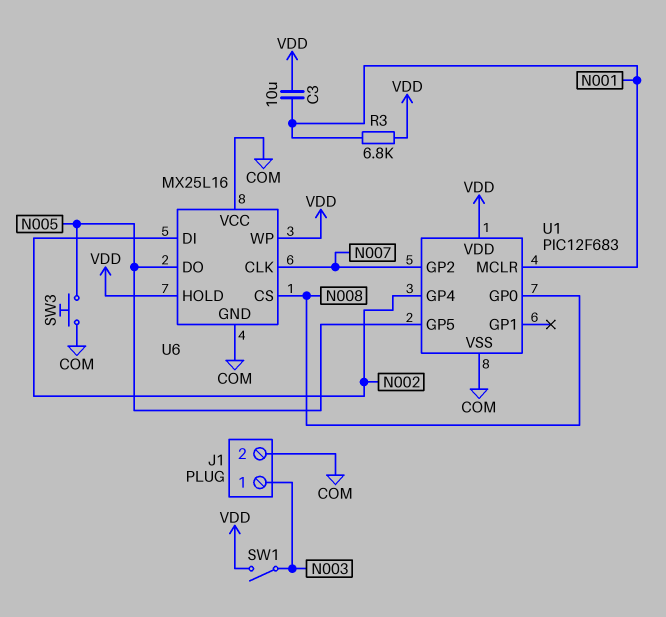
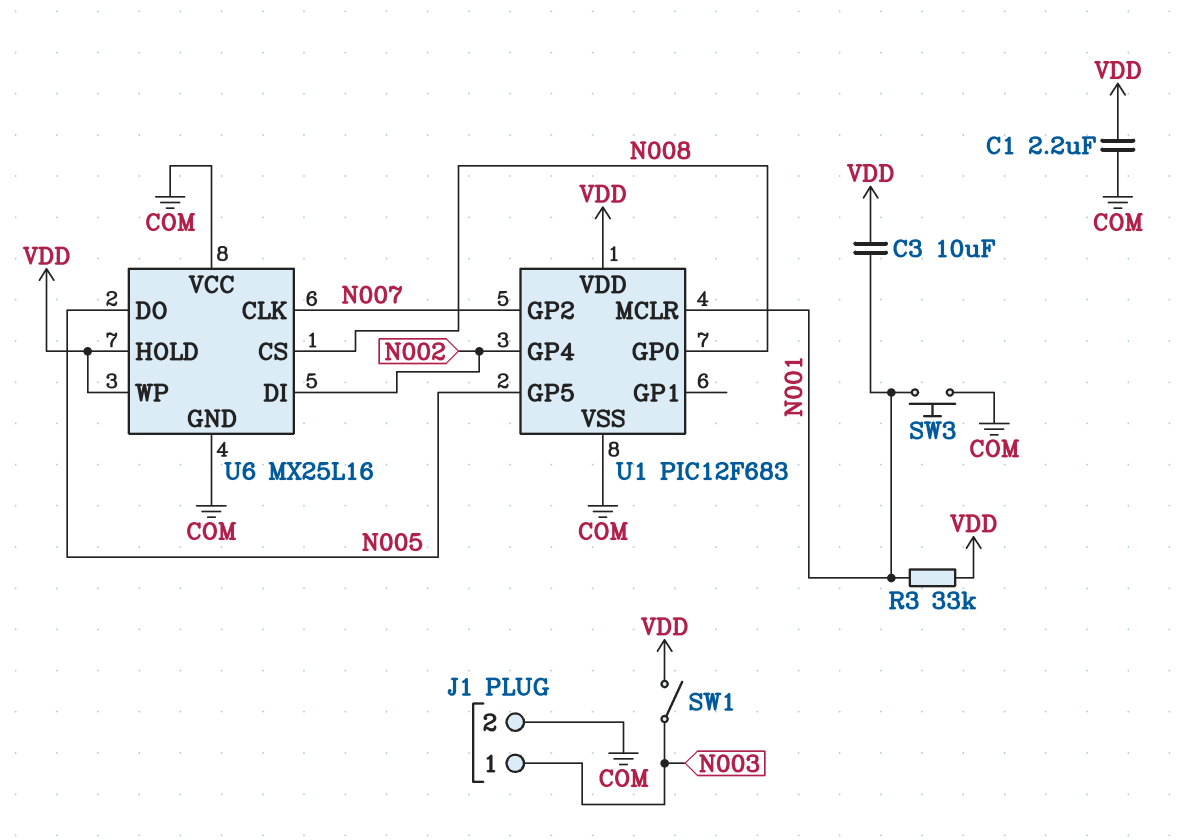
C1: none -> 2.2uF (COM, VDD)
R3: 6.8k (N001, VDD) -> 33k (N001, VDD)
SW3: button (COM, N005) -> button (COM, N001)

